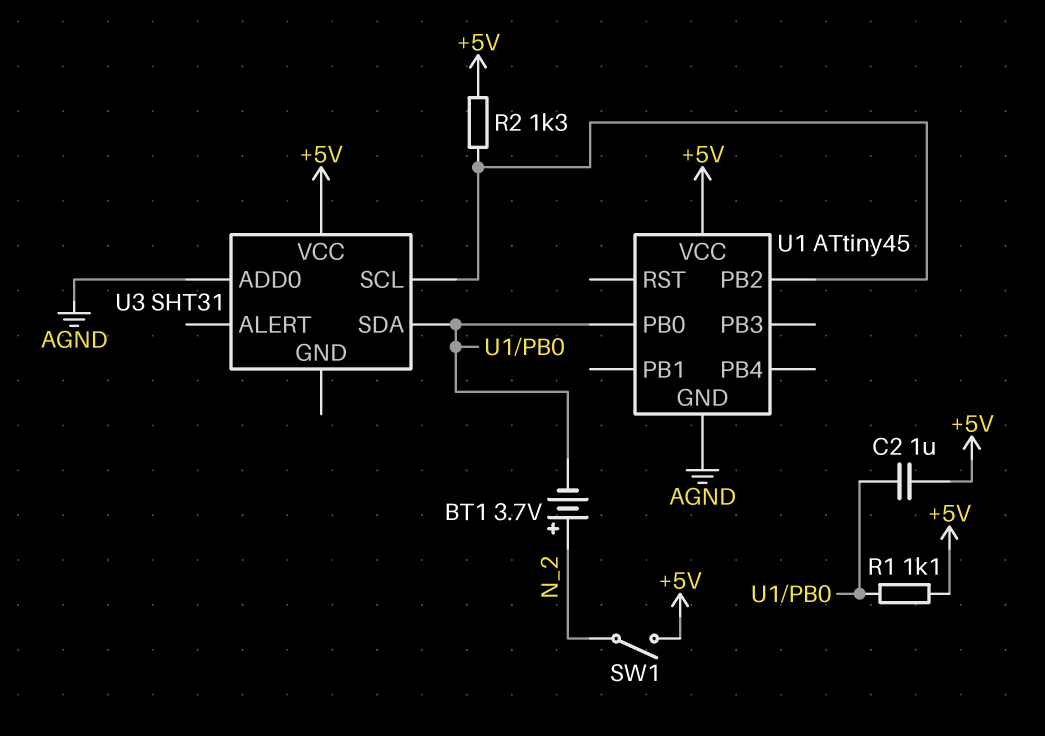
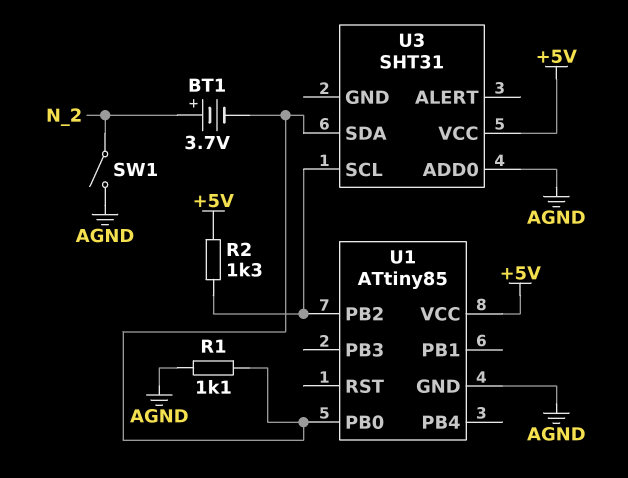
C2: 1uF (+5V, U1/PB0) -> none
R1: 1.1k (+5V, U1/PB0) -> 1.1k (AGND, U1/PB0)
SW1: switch (+5V, N_2) -> switch (AGND, N_2)
U1: ATtiny45 -> ATtiny85

